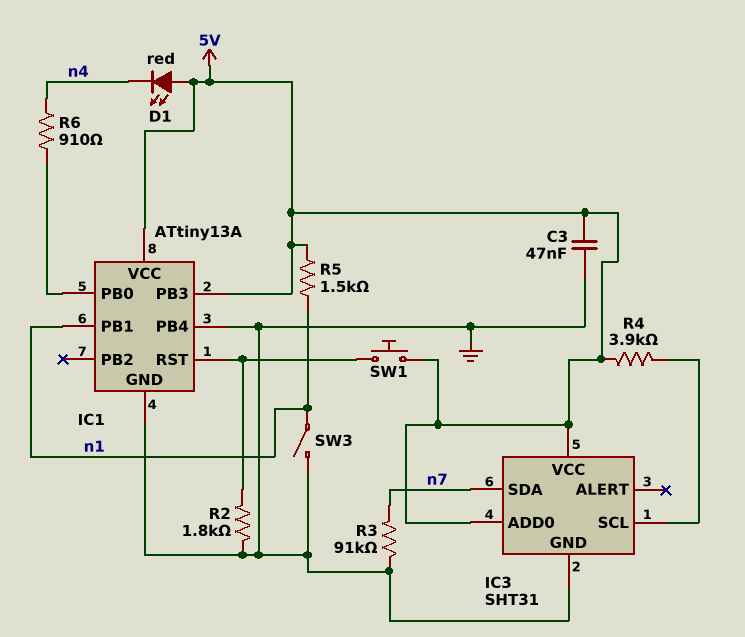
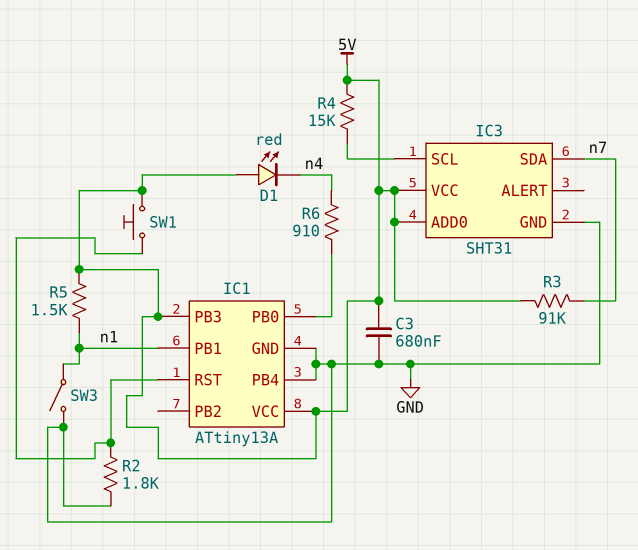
C3: 47nF (5V, GND) -> 680nF (5V, GND)
R3: 91k (GND, n7) -> 91k (5V, n7)
R4: 3.9k (5V, IC3/SCL) -> 15k (5V, IC3/SCL)

